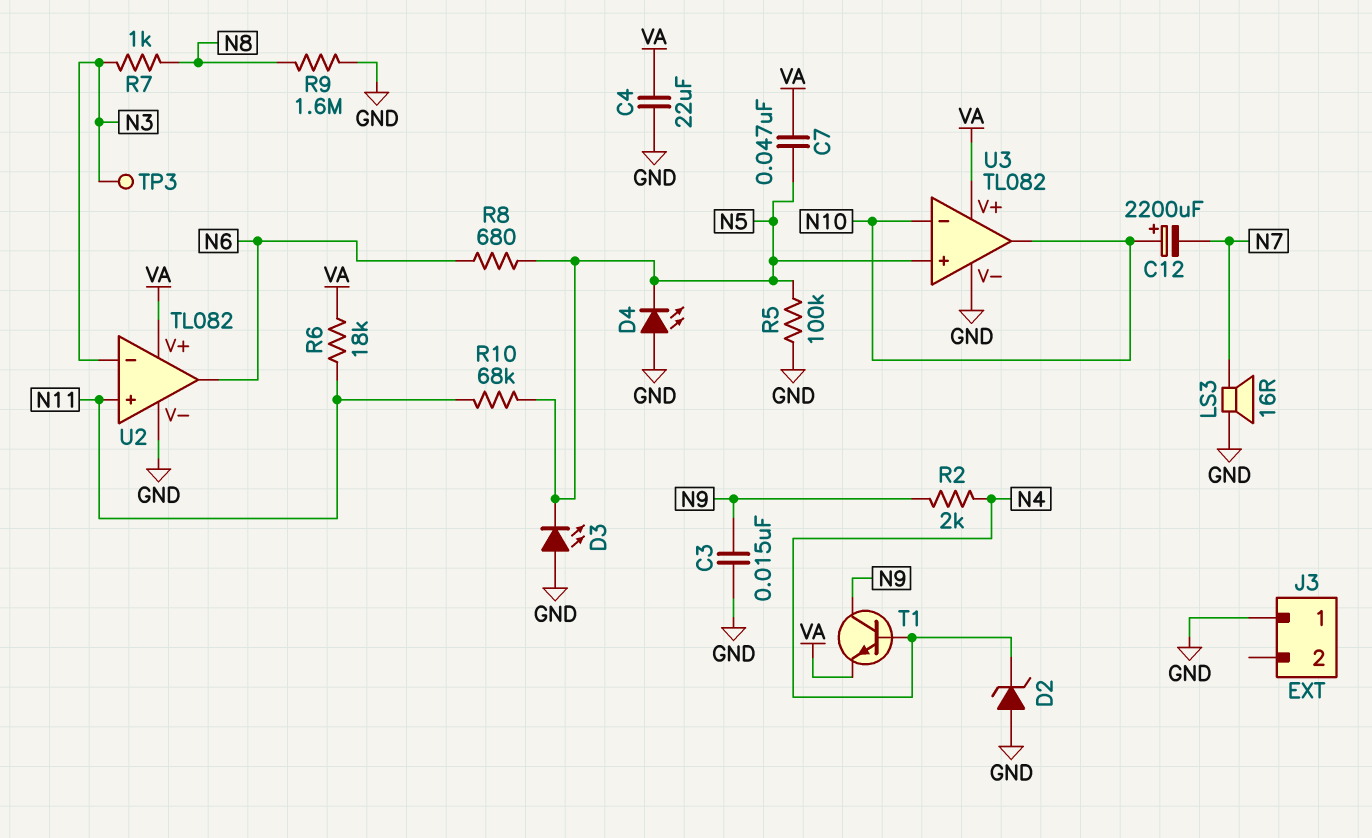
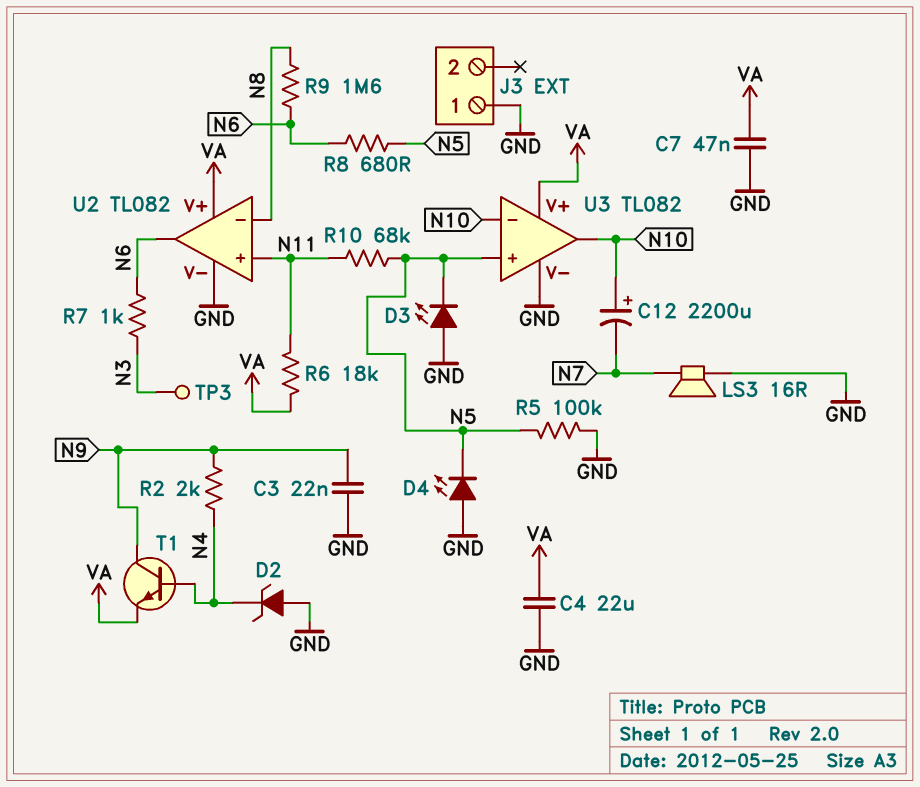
C3: 15nF (GND, N9) -> 22nF (GND, N9)
C7: 47nF (N5, VA) -> 47nF (GND, VA)
R7: 1k (N3, N8) -> 1k (N3, N6)
R9: 1.6M (GND, N8) -> 1.6M (N6, N8)
U2 pin in-: N3 -> N8

